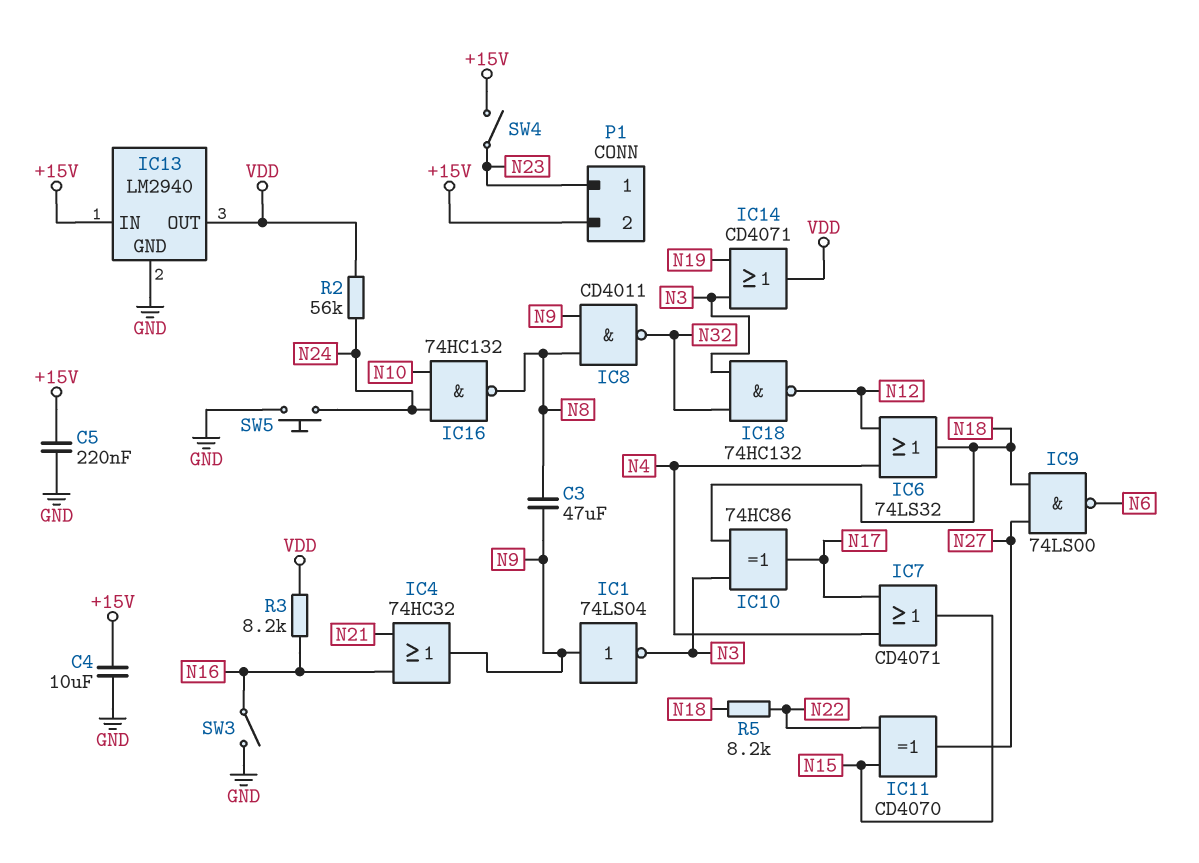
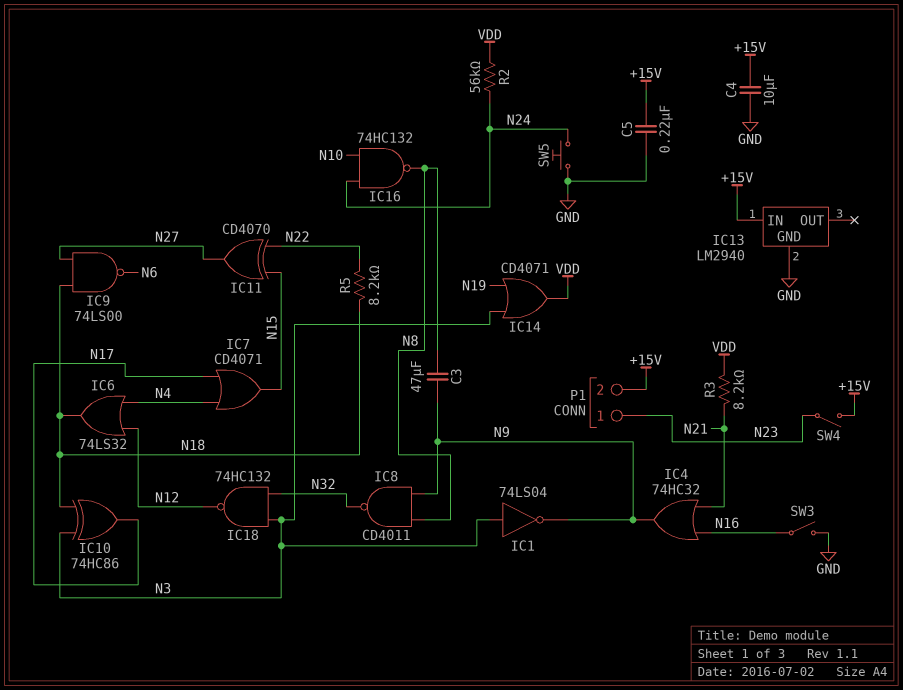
IC1: NOT 74LS04 (in N9, out N3) -> NOT 74LS04 (in N3, out N9)
IC13 pin OUT: VDD -> none
R3: 8.2k (N16, VDD) -> 8.2k (N21, VDD)

